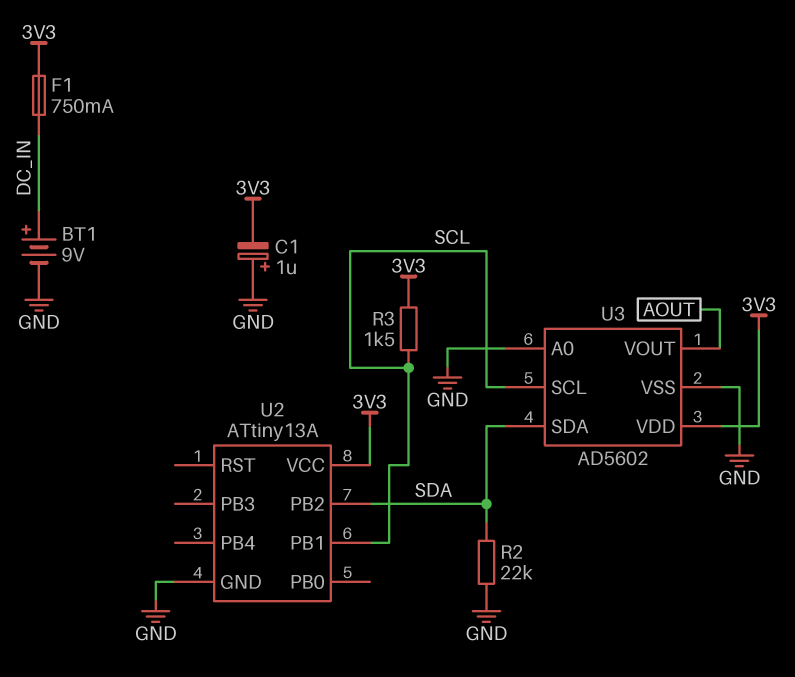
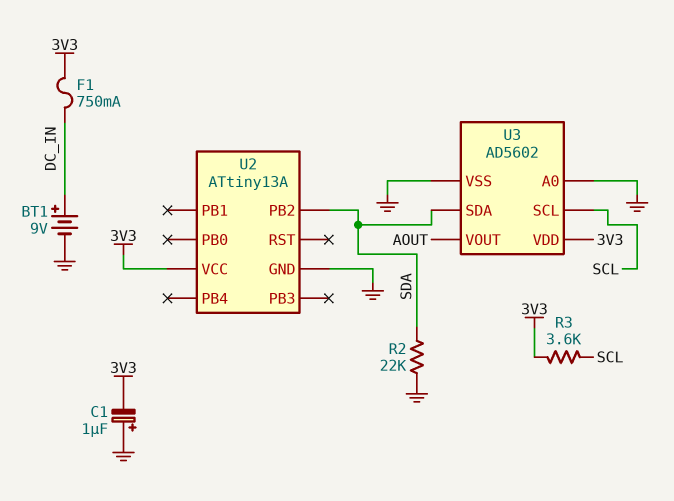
R3: 1.5k (3V3, SCL) -> 3.6k (3V3, SCL)
U2 pin PB1: SCL -> none

